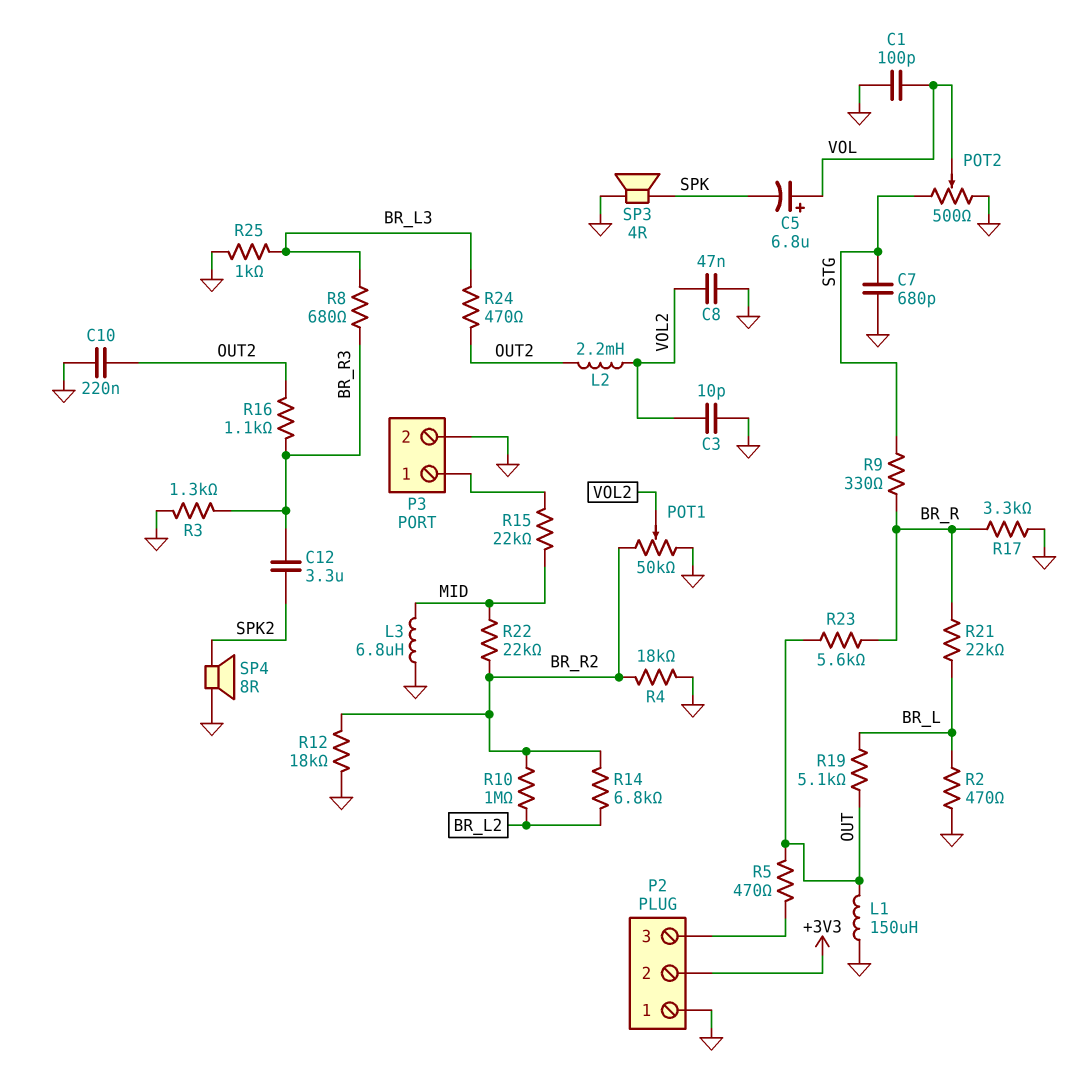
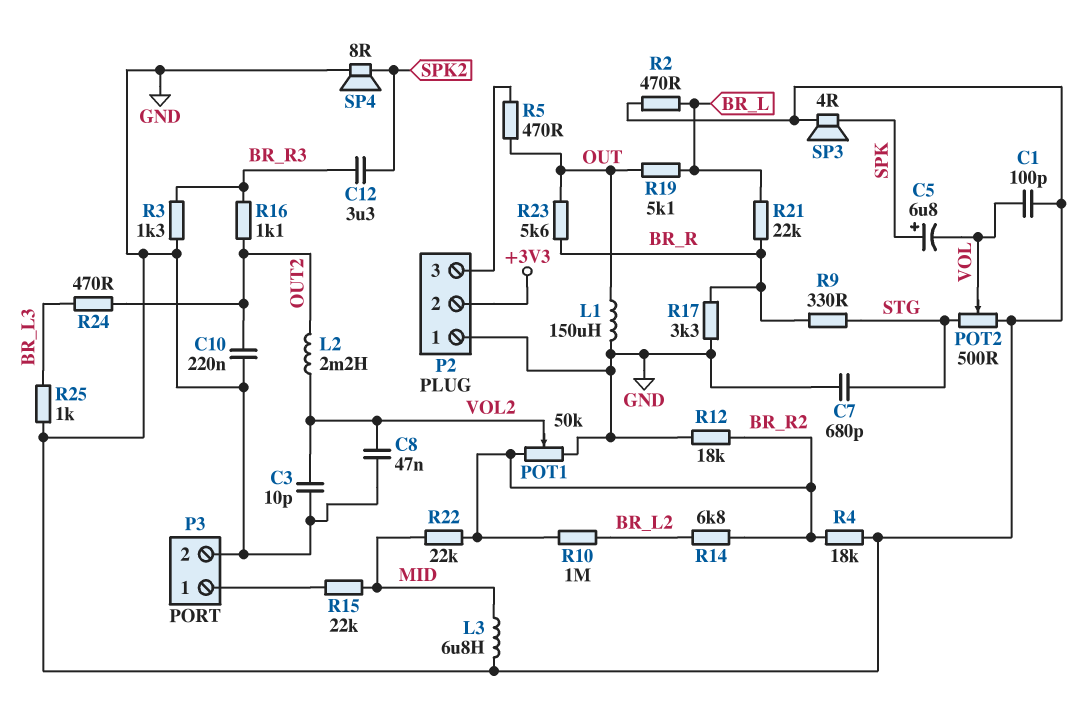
C5: 6.8uF (plus VOL, minus SPK) -> 6.8uF (plus SPK, minus VOL)
R8: 680 (BR_L3, BR_R3) -> none

